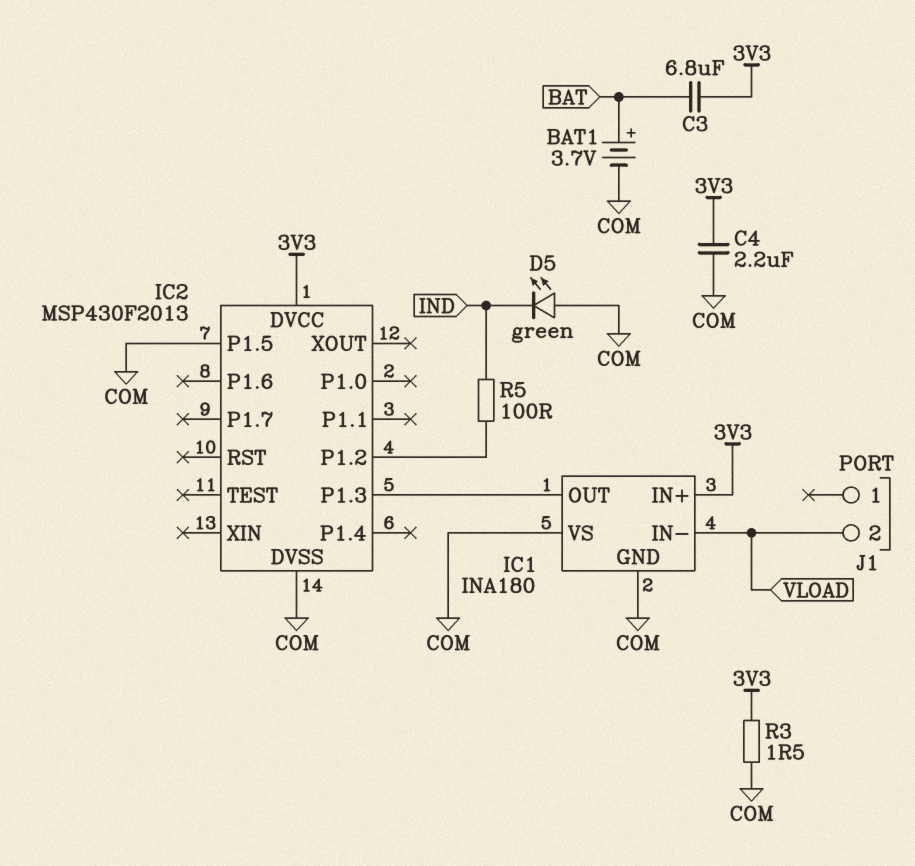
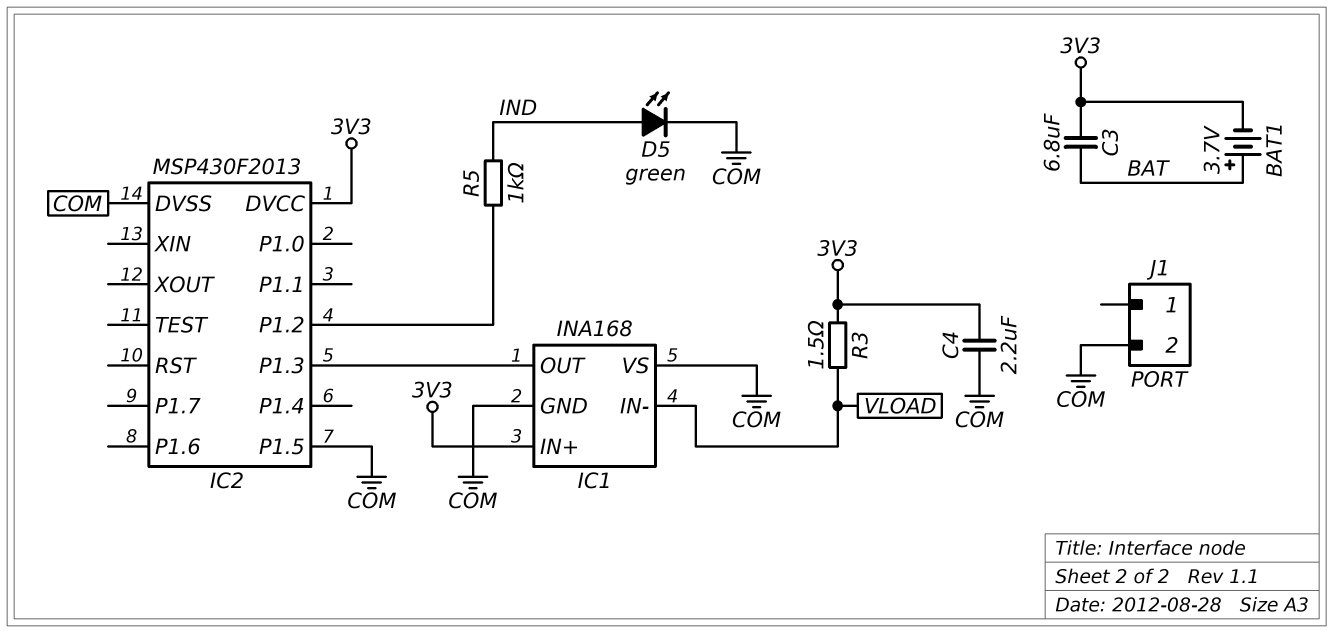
BAT1: 3.7V (plus BAT, minus COM) -> 3.7V (plus BAT, minus 3V3)
D5: LED green (A COM, K IND) -> LED green (A IND, K COM)
IC1: INA180 -> INA168
J1 pin 2: VLOAD -> COM
R3: 1.5 (3V3, COM) -> 1.5 (3V3, VLOAD)
R5: 100 (IC2/P1.2, IND) -> 1k (IC2/P1.2, IND)

